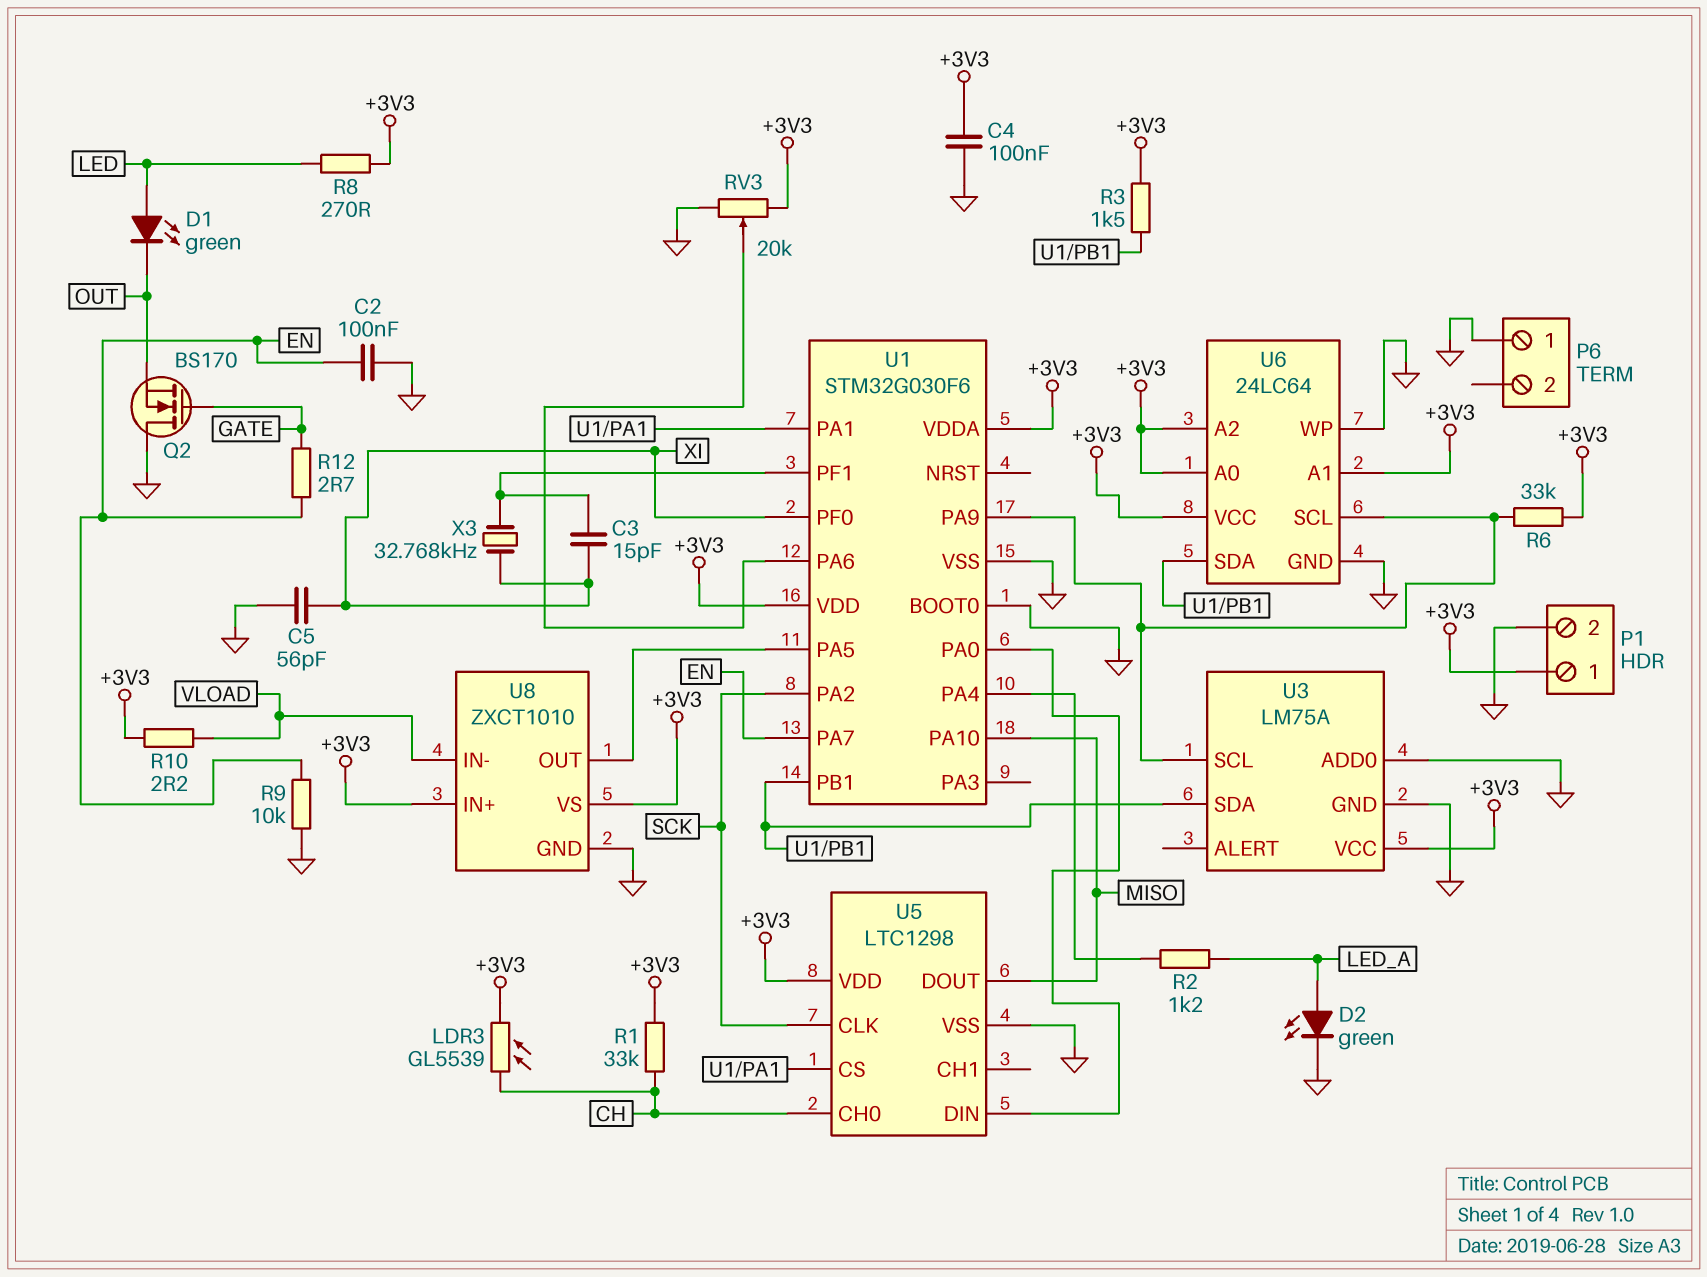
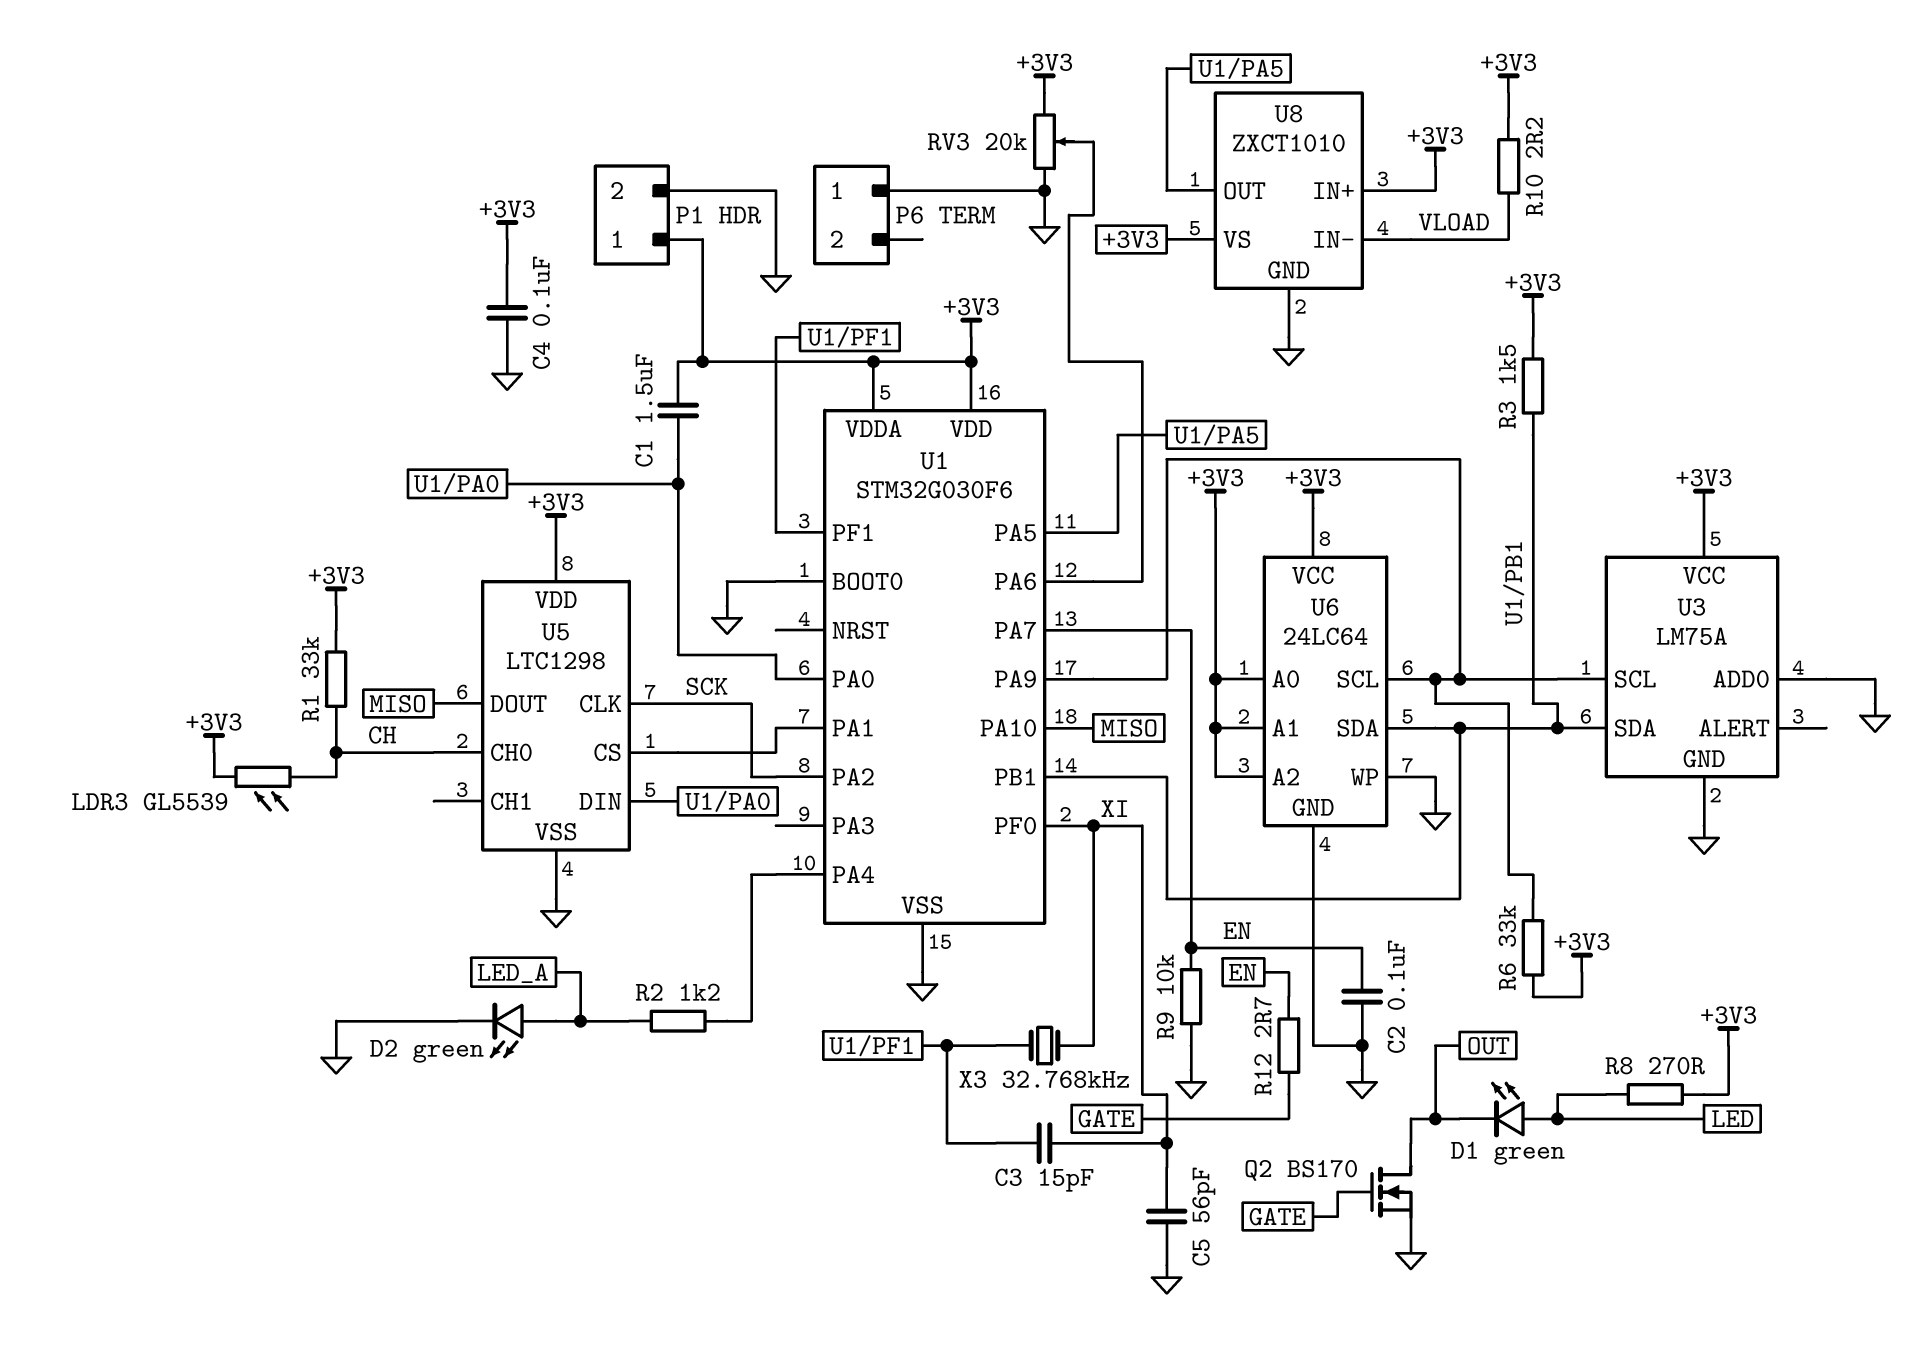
C1: none -> 1.5uF (+3V3, U1/PA0)
Q2: NMOS BS170 (G GATE, D GND, S OUT) -> NMOS BS170 (G GATE, D OUT, S GND)

